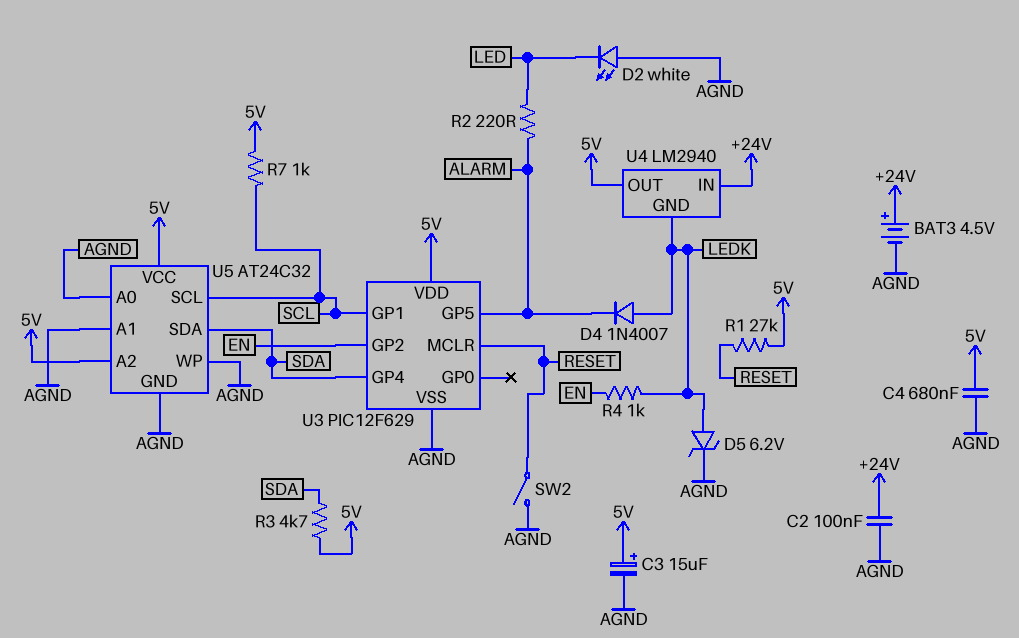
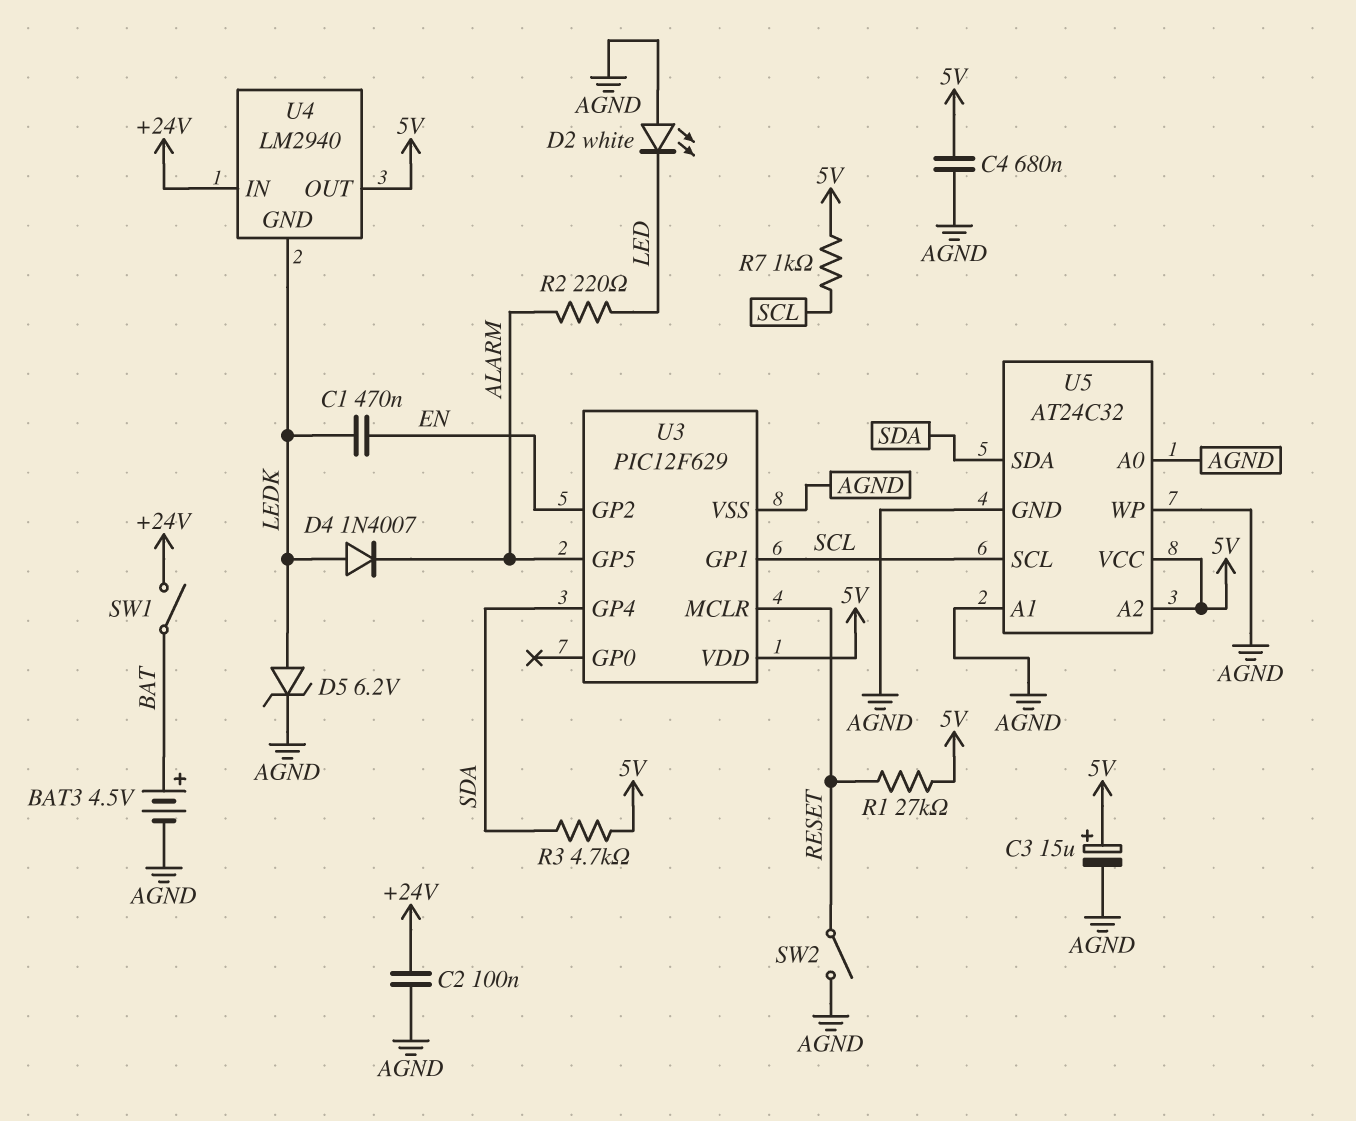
BAT3: 4.5V (plus +24V, minus AGND) -> 4.5V (plus BAT, minus AGND)
C1: none -> 470nF (EN, LEDK)
R4: 1k (EN, LEDK) -> none
SW1: none -> switch (+24V, BAT)

